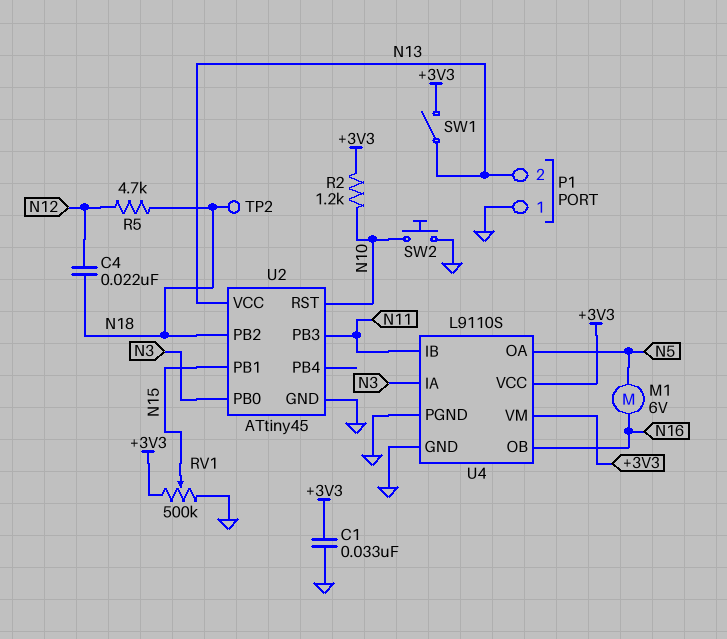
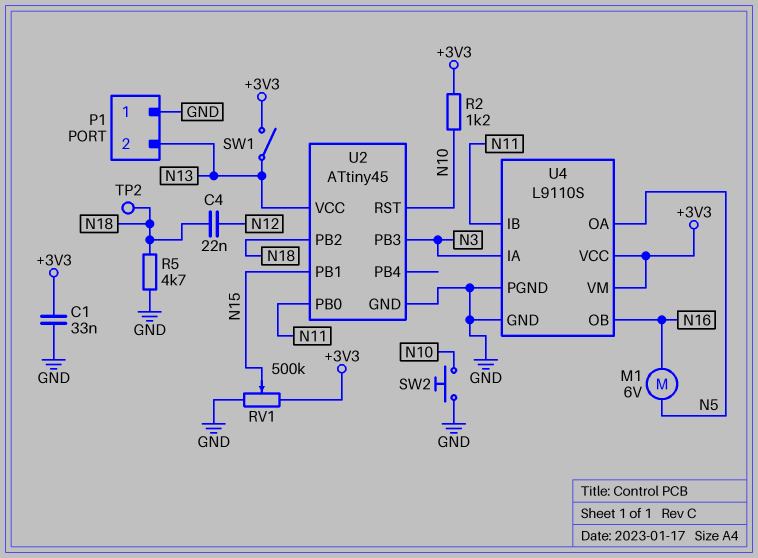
R5: 4.7k (N12, N18) -> 4.7k (GND, N18)
U2 pin PB0: N3 -> N11
U2 pin PB3: N11 -> N3

